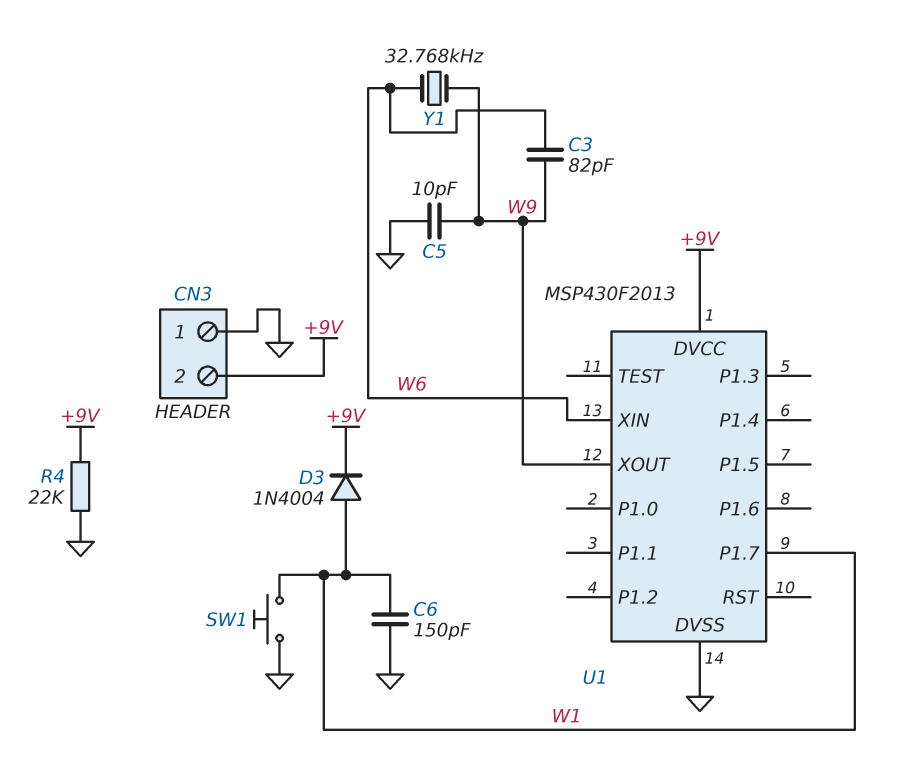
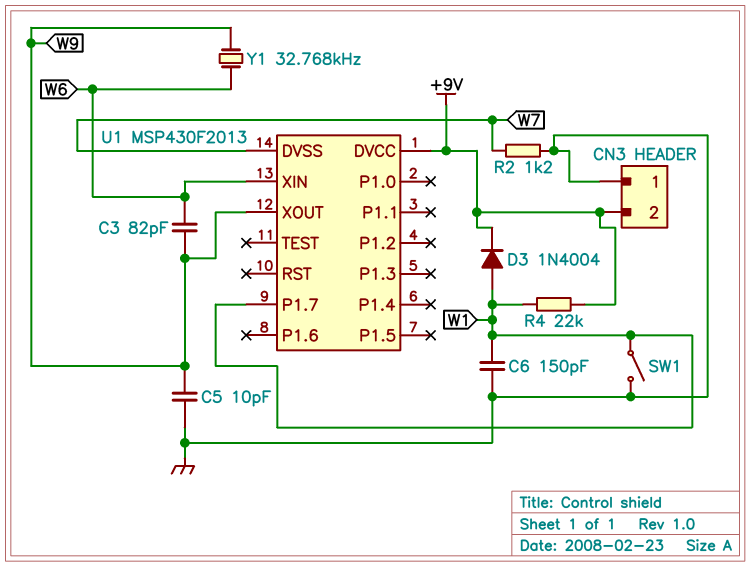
R2: none -> 1.2k (GND, W7)
R4: 22k (+9V, GND) -> 22k (+9V, W1)
SW1: button (GND, W1) -> switch (GND, W1)
U1 pin DVSS: GND -> W7

